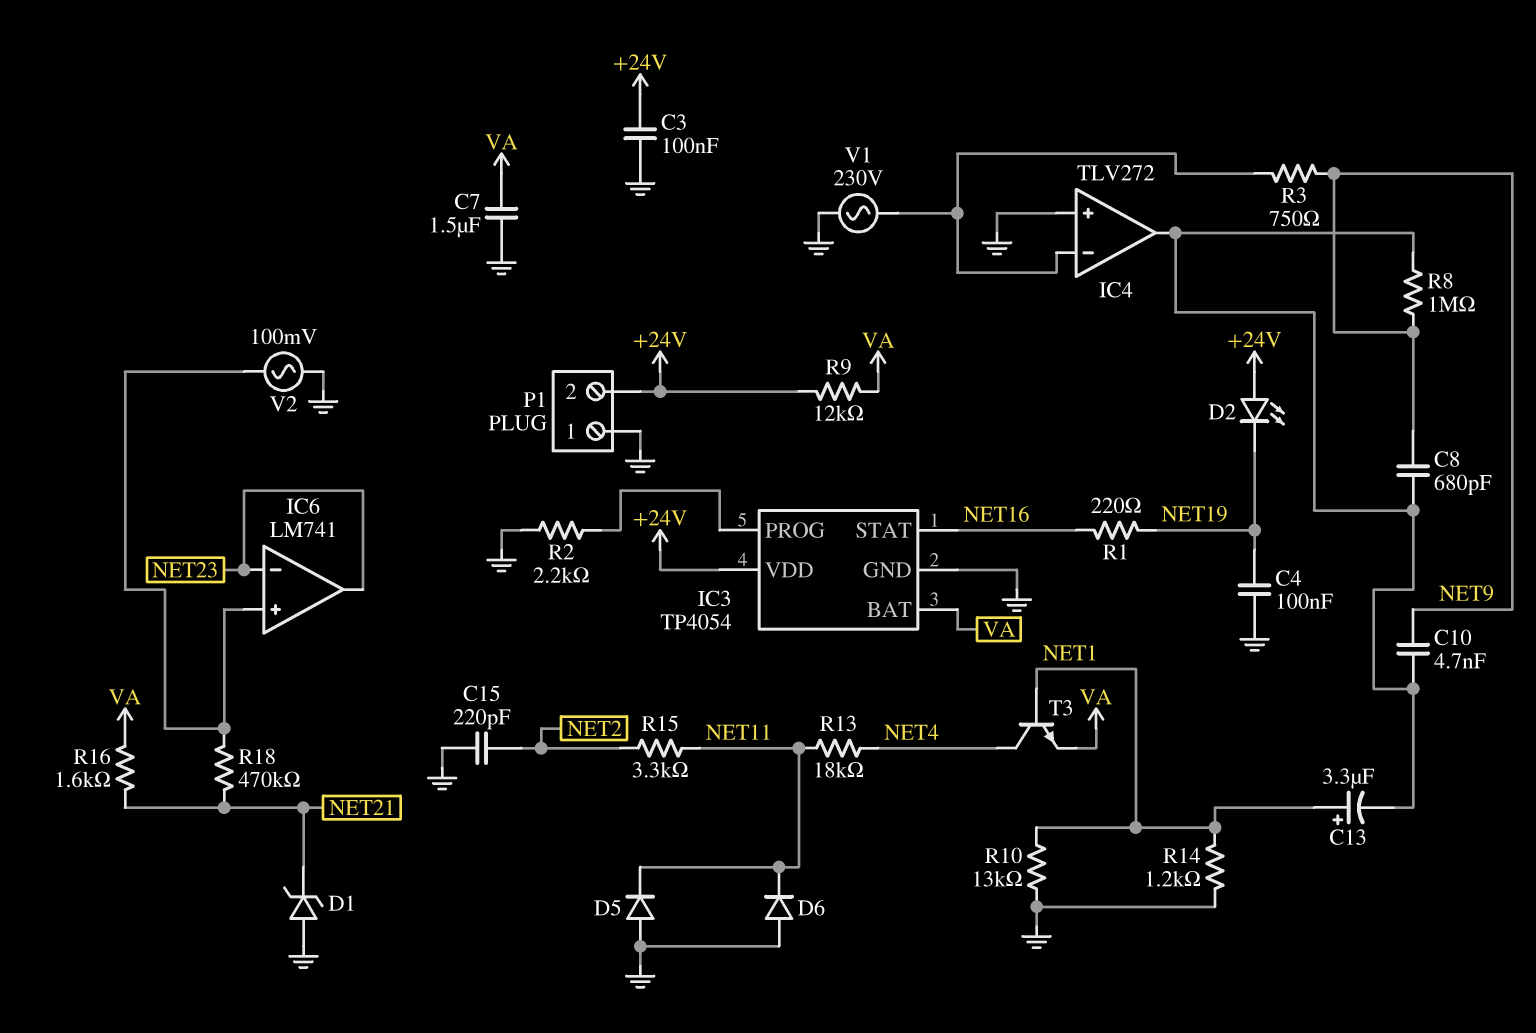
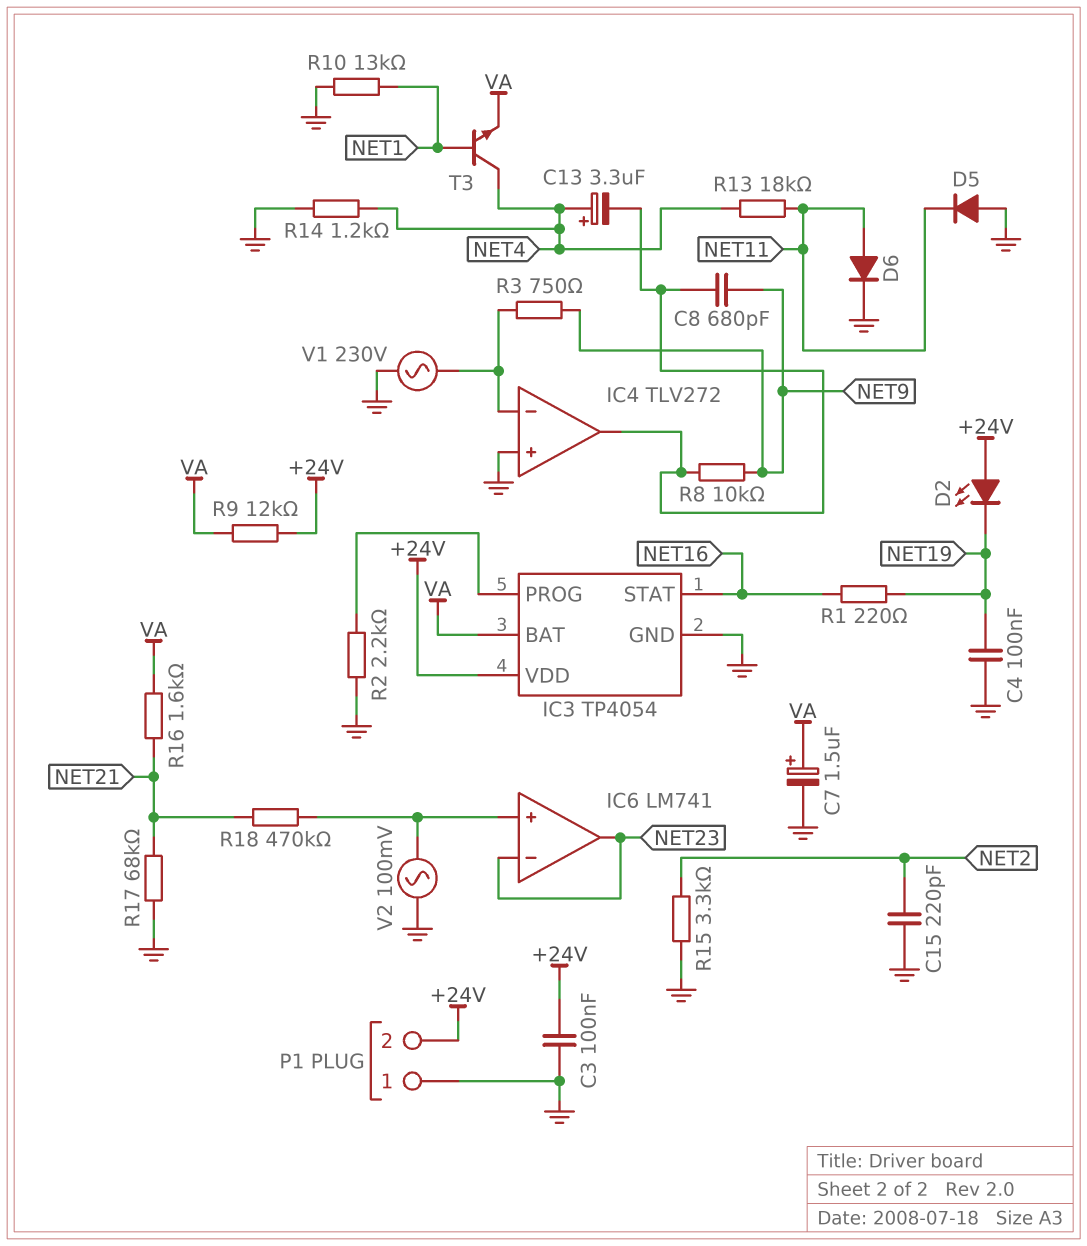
C7: 1.5uF (GND, VA) -> 1.5uF (plus VA, minus GND)
C10: 4.7nF (IC4/out, NET9) -> none
C13: 3.3uF (plus NET1, minus IC4/out) -> 3.3uF (plus NET4, minus IC4/out)
D1: zener (A GND, K NET21) -> none
D6: diode (A GND, K NET11) -> diode (A NET11, K GND)
R8: 1M (IC4/out, NET9) -> 10k (IC4/out, NET9)
R14: 1.2k (GND, NET1) -> 1.2k (GND, NET4)
R15: 3.3k (NET2, NET11) -> 3.3k (GND, NET2)
R17: none -> 68k (GND, NET21)

